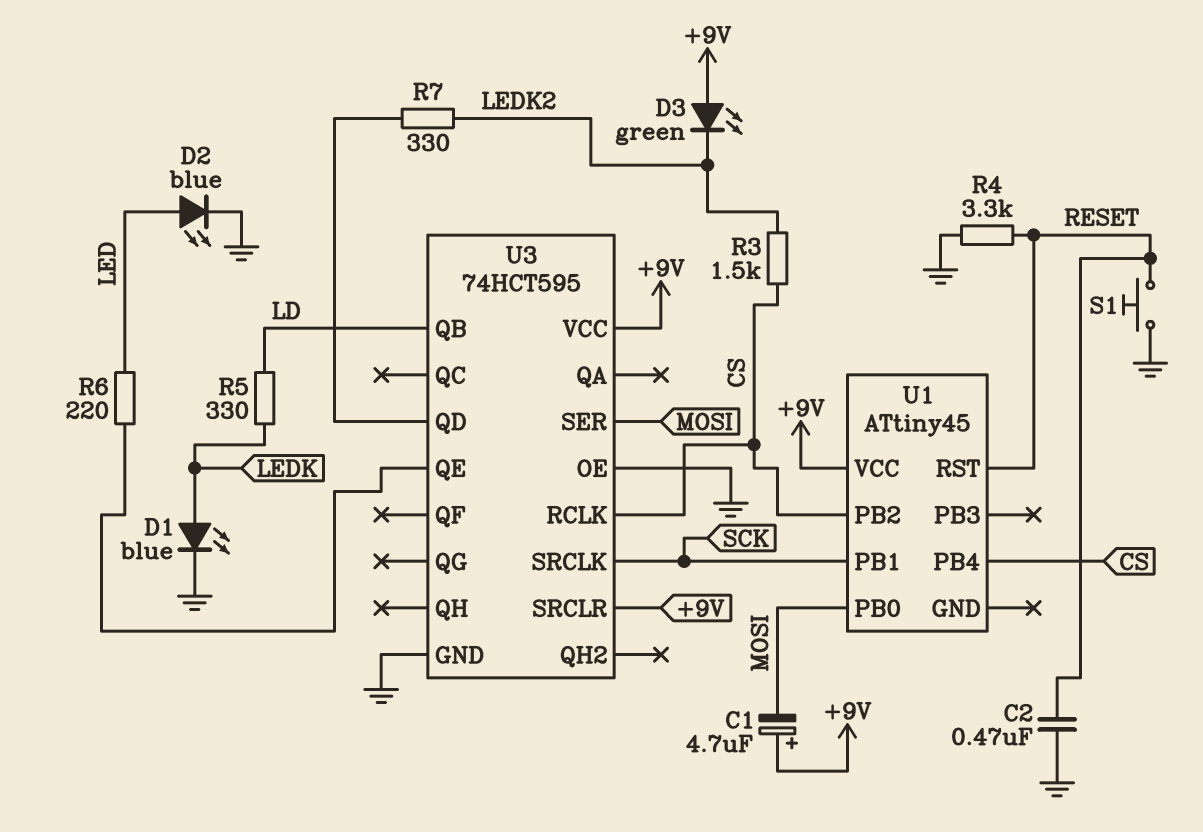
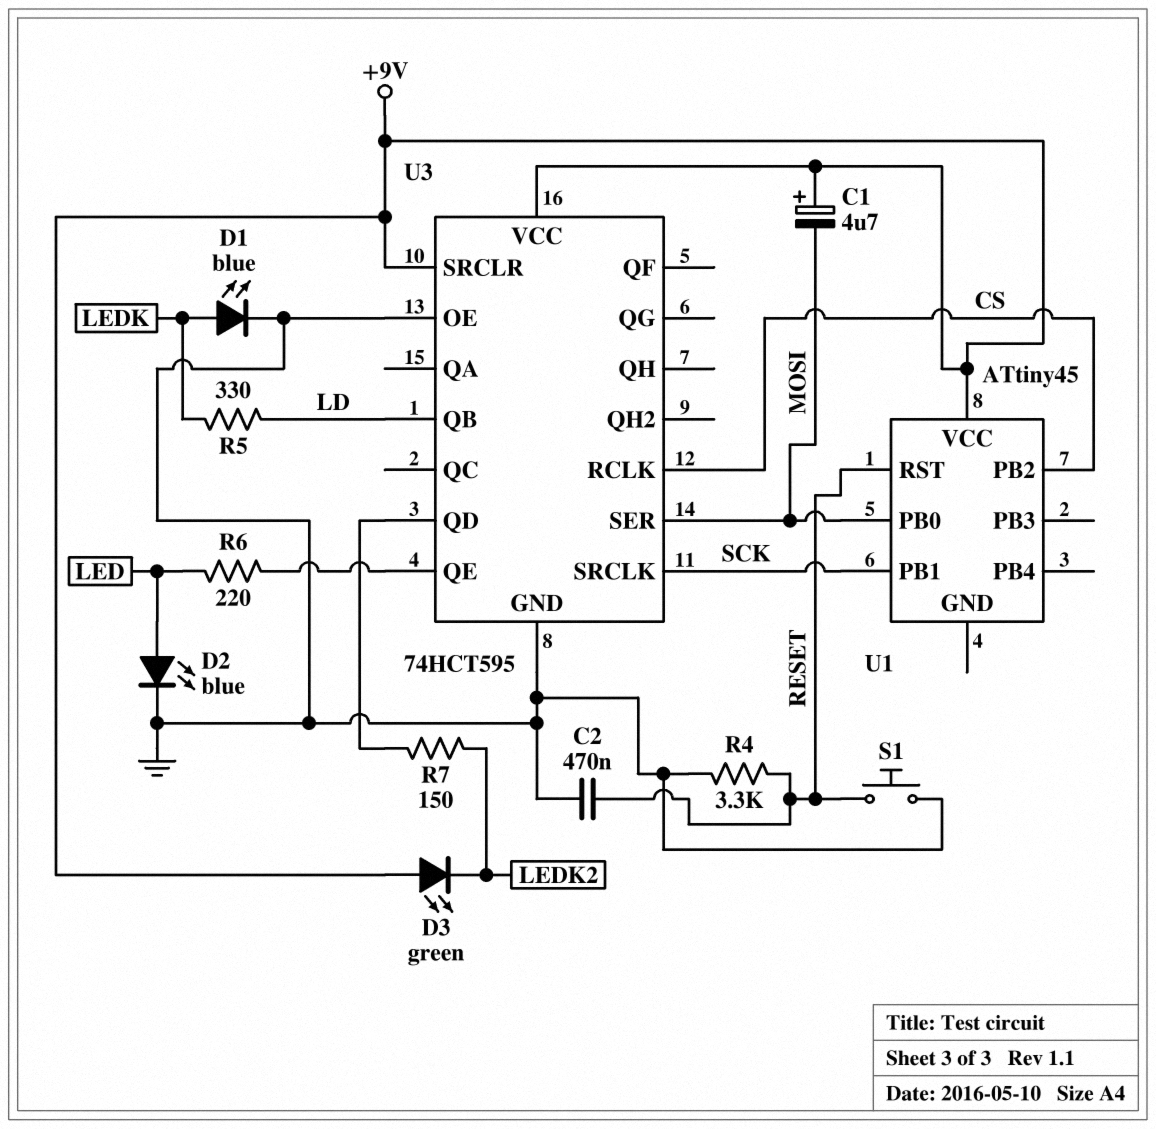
R3: 1.5k (CS, LEDK2) -> none
R7: 330 (LEDK2, U3/QD) -> 150 (LEDK2, U3/QD)
U1 pin PB4: CS -> none

